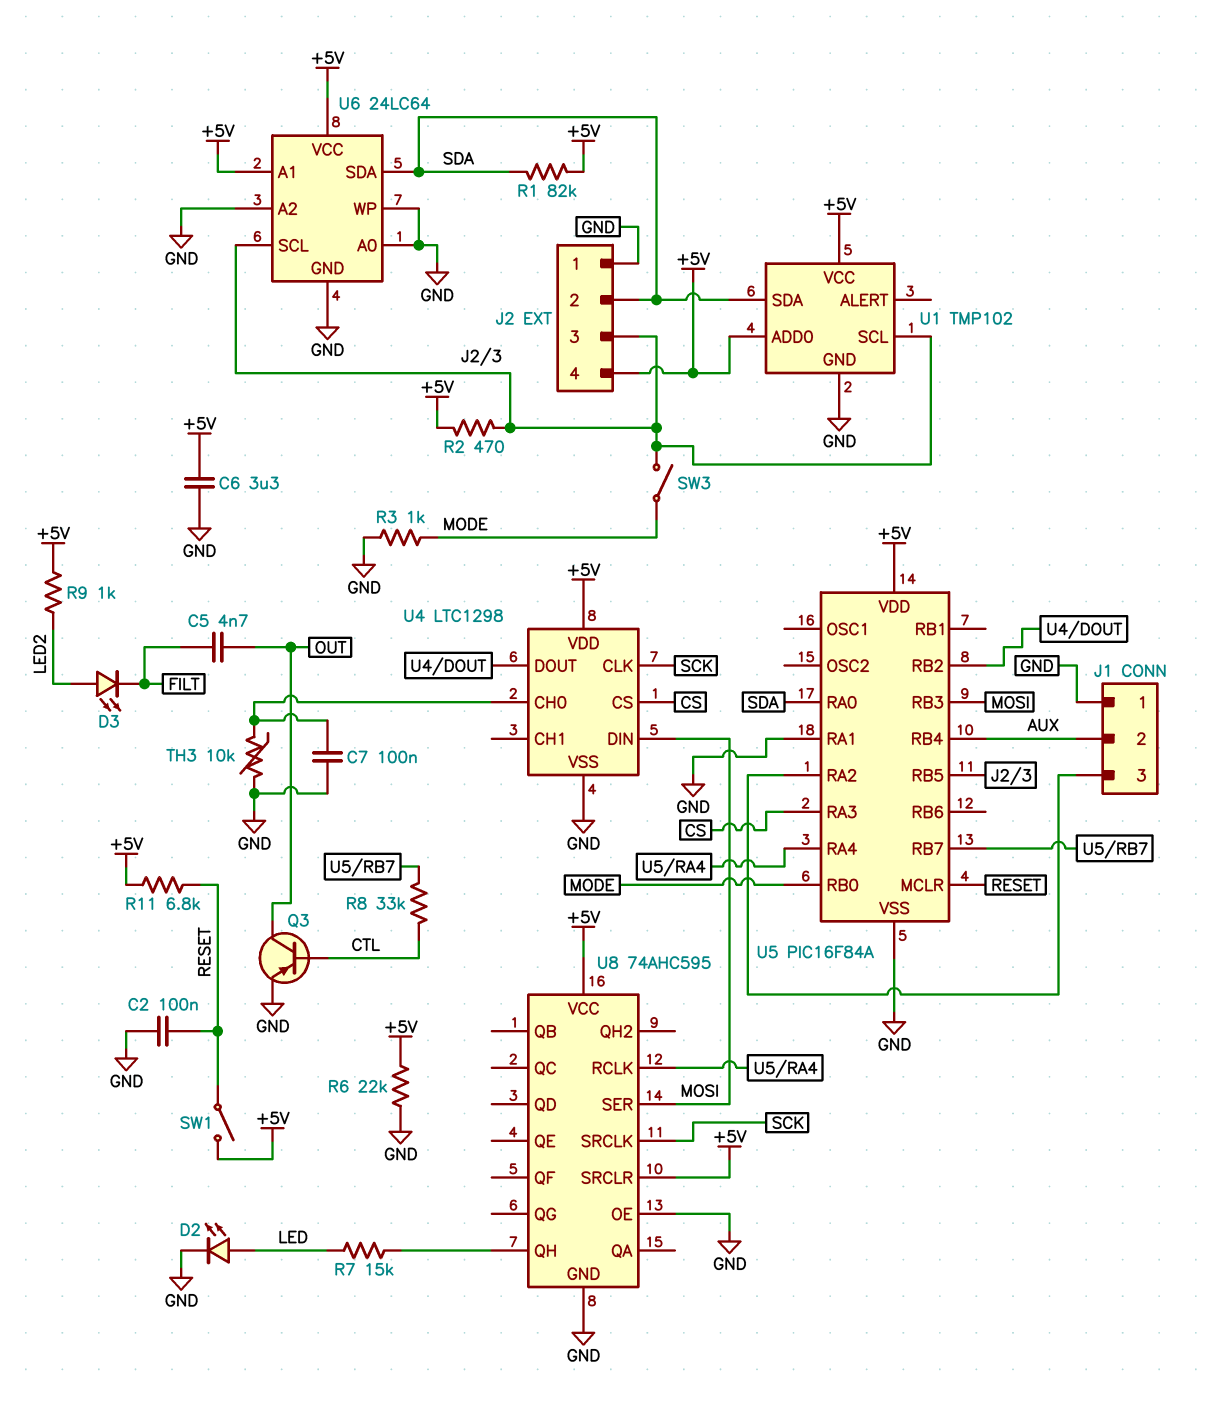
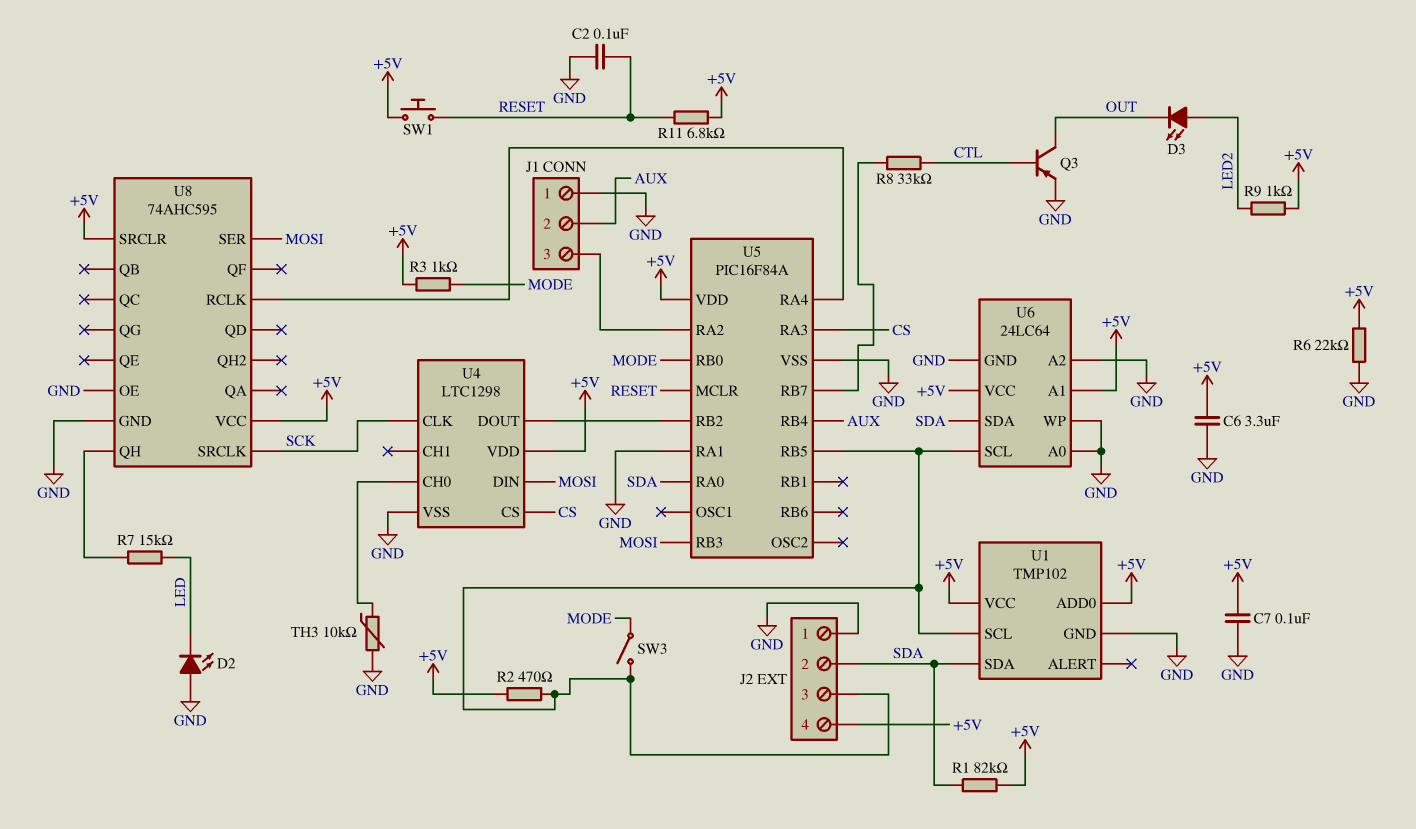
C5: 4.7nF (FILT, OUT) -> none
C7: 100nF (GND, U4/CH0) -> 100nF (+5V, GND)
D2: LED (A LED, K GND) -> LED (A GND, K LED)
D3: LED (A LED2, K FILT) -> LED (A LED2, K OUT)
R3: 1k (GND, MODE) -> 1k (+5V, MODE)
SW1: switch (+5V, RESET) -> button (+5V, RESET)

